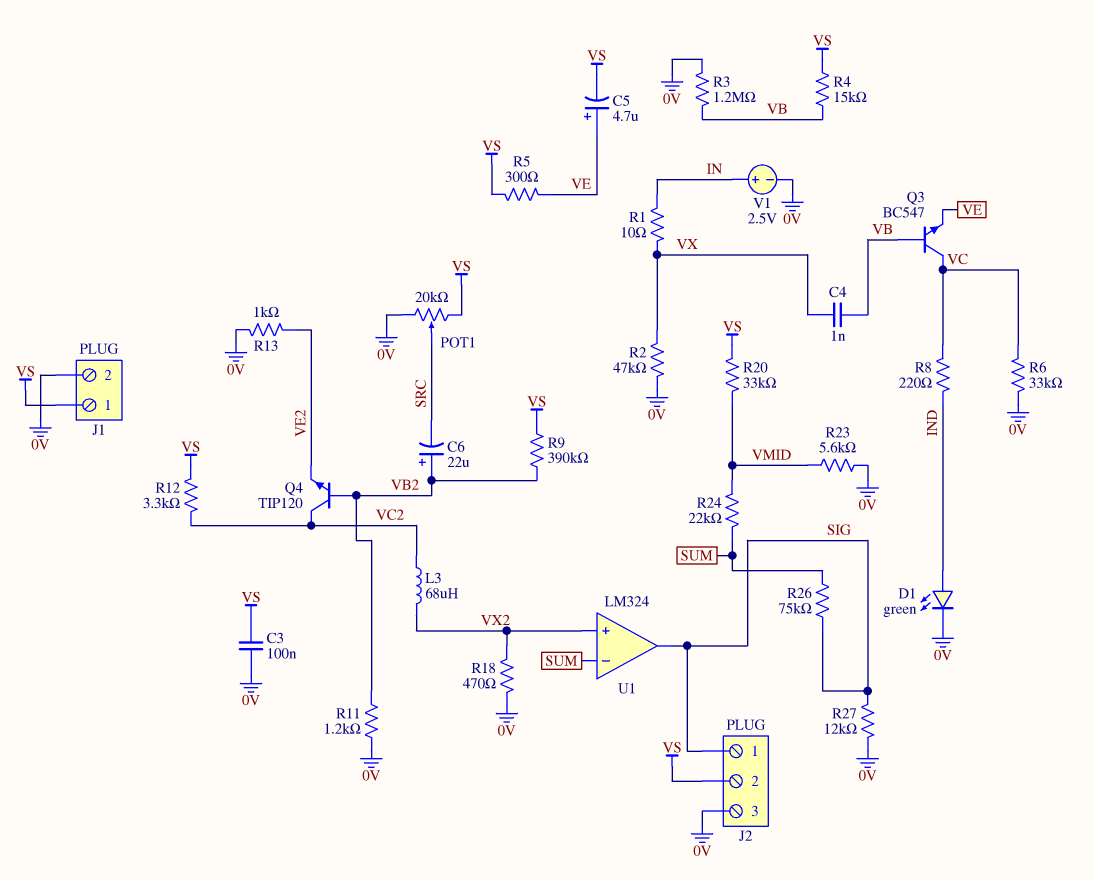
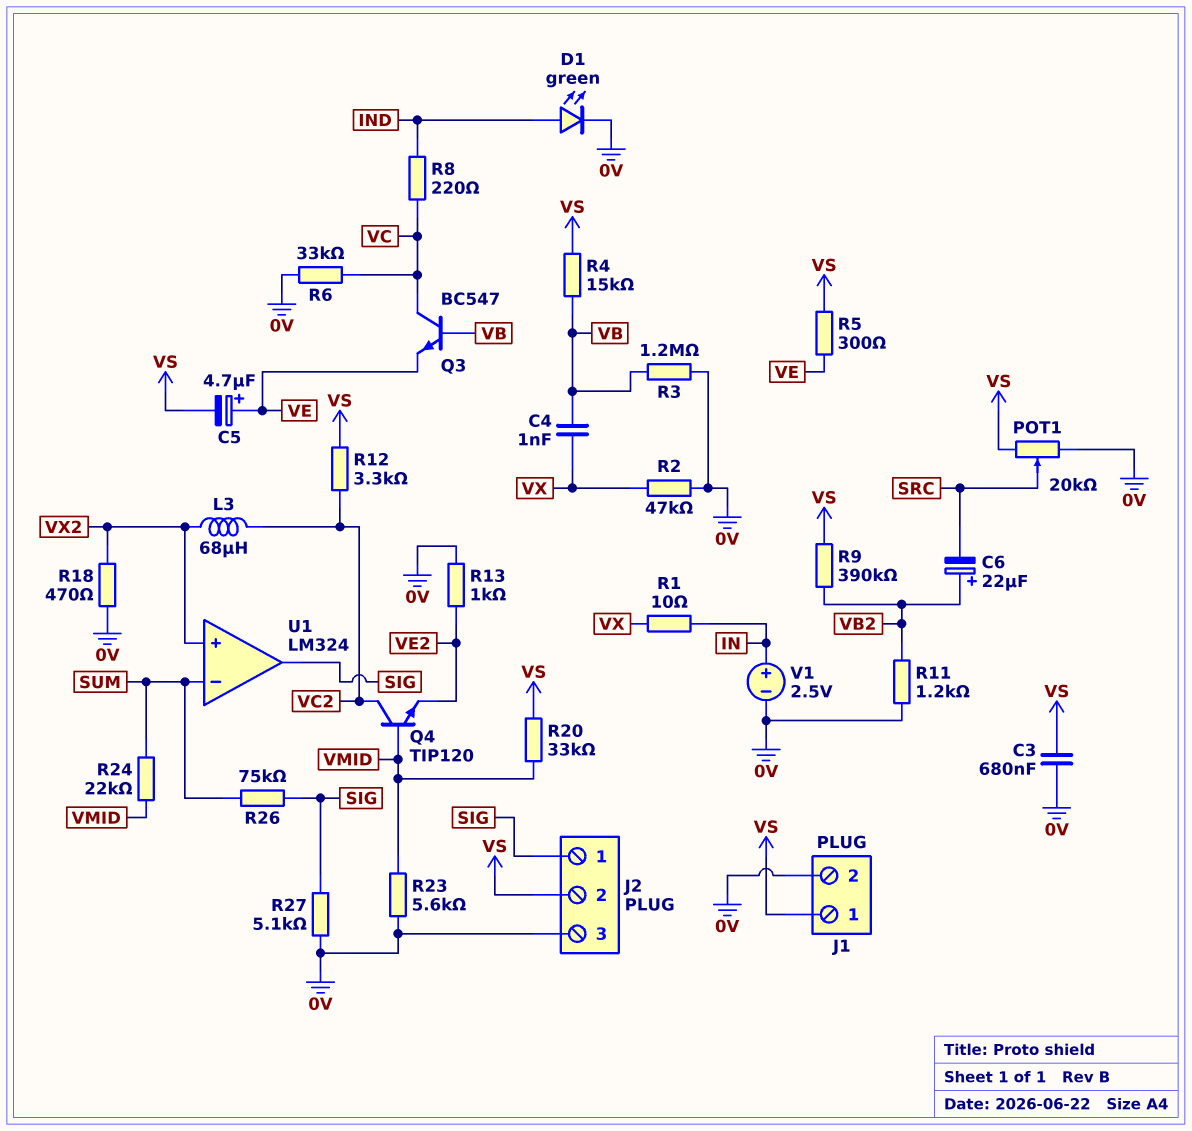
C3: 100nF (0V, VS) -> 680nF (0V, VS)
Q4: NPN TIP120 (B VB2, C VC2, E VE2) -> NPN TIP120 (B VMID, C VC2, E VE2)
R27: 12k (0V, SIG) -> 5.1k (0V, SIG)

